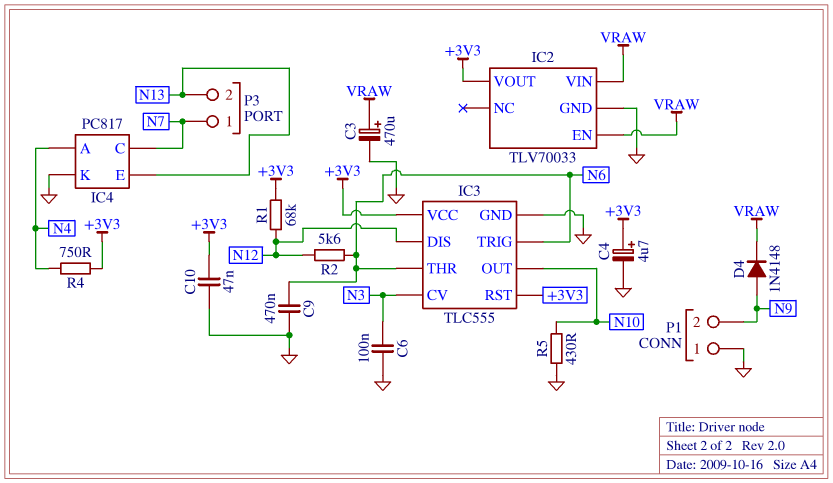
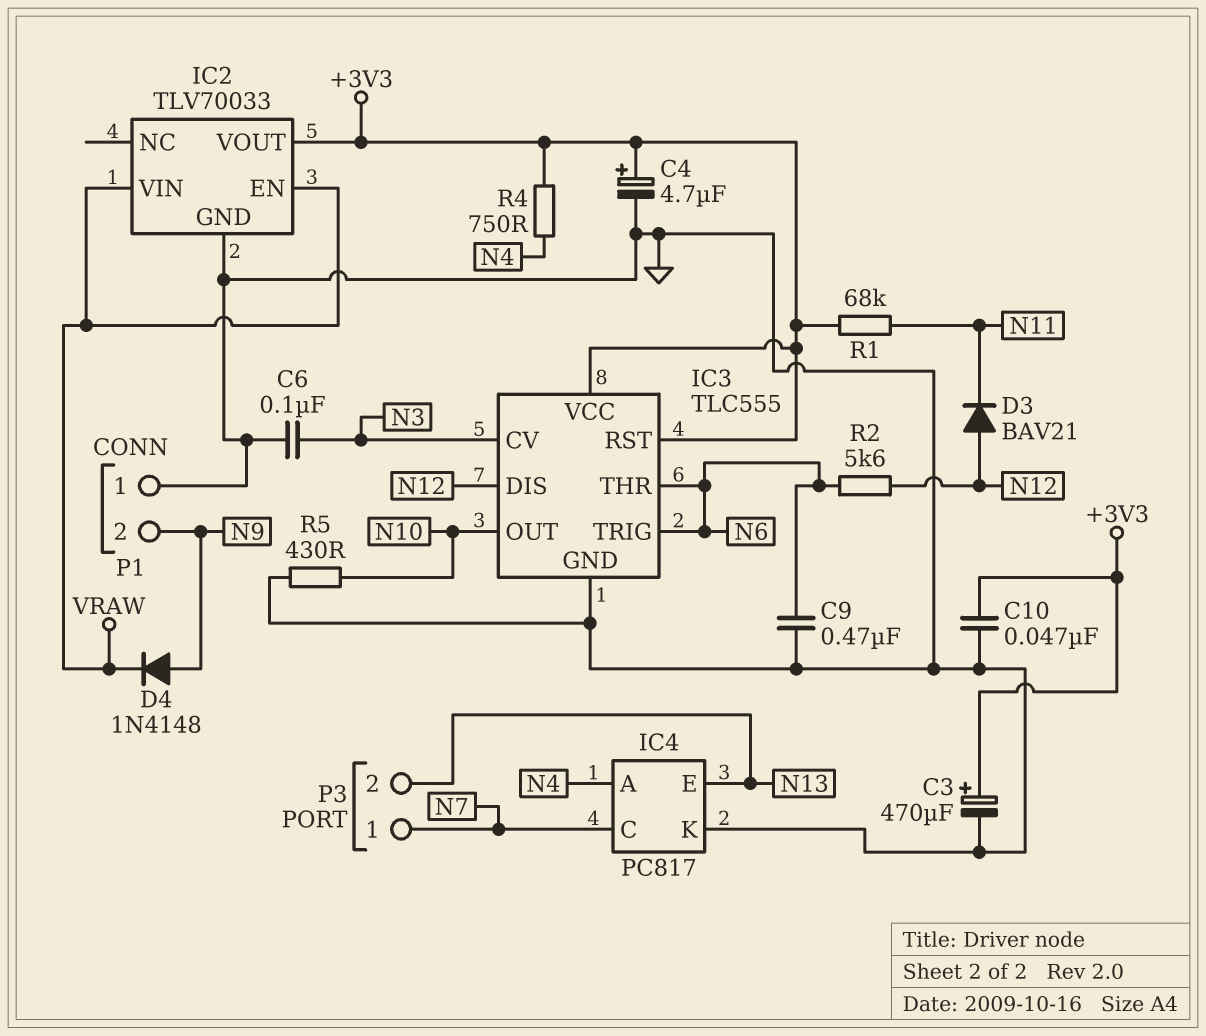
C3: 470uF (plus VRAW, minus GND) -> 470uF (plus +3V3, minus GND)
D3: none -> diode BAV21 (A N12, K N11)
R1: 68k (+3V3, N12) -> 68k (+3V3, N11)

